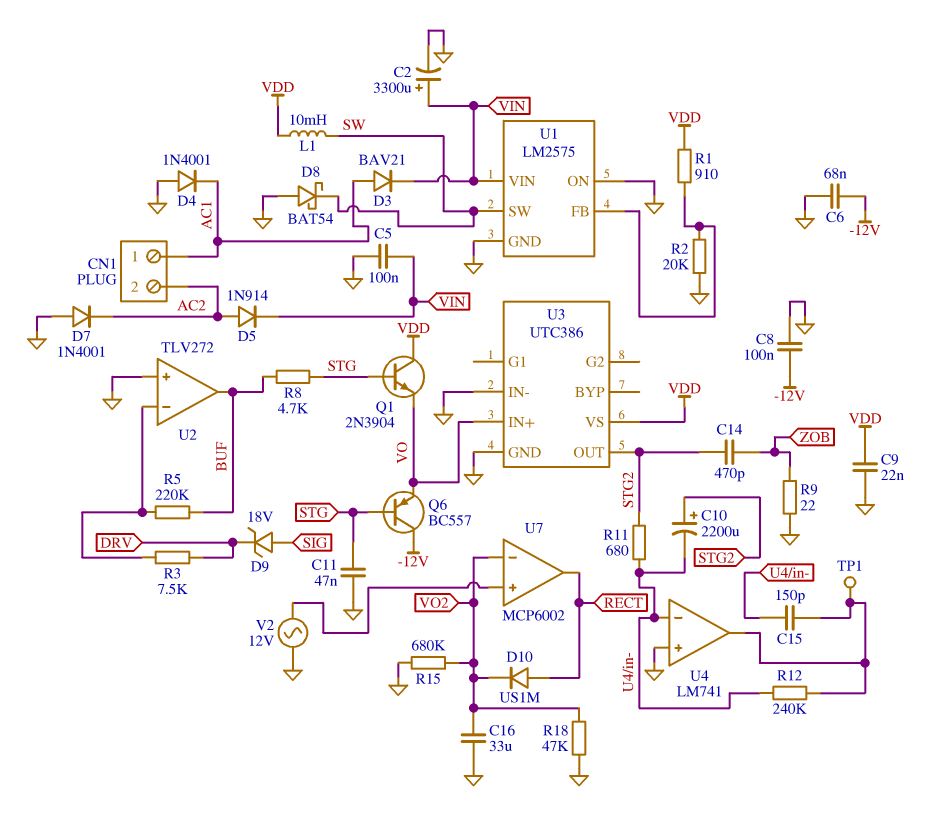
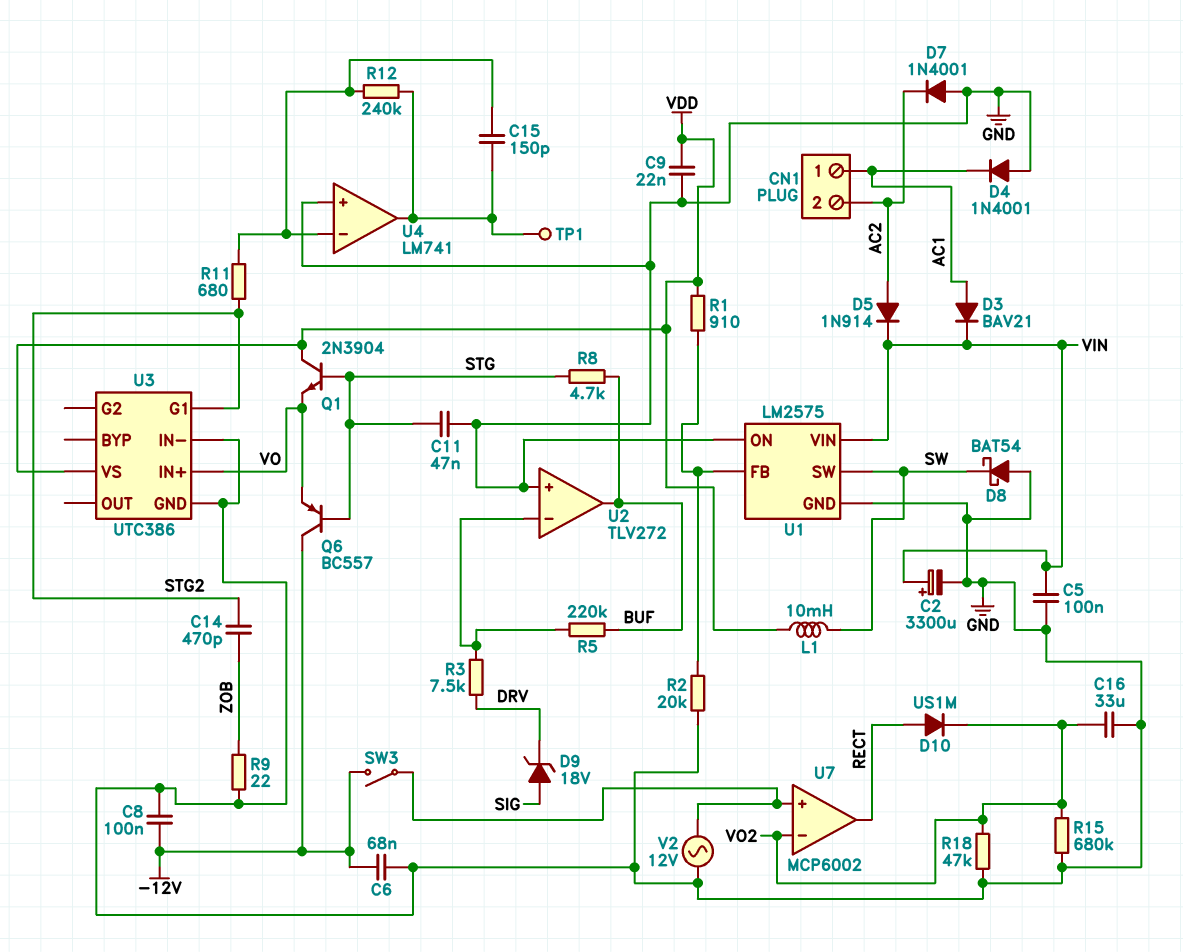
C10: 2200uF (plus STG2, minus U4/in-) -> none
SW3: none -> switch (-12V, U7/in+)
U3 pin G1: none -> STG2
U3 pin OUT: STG2 -> none

